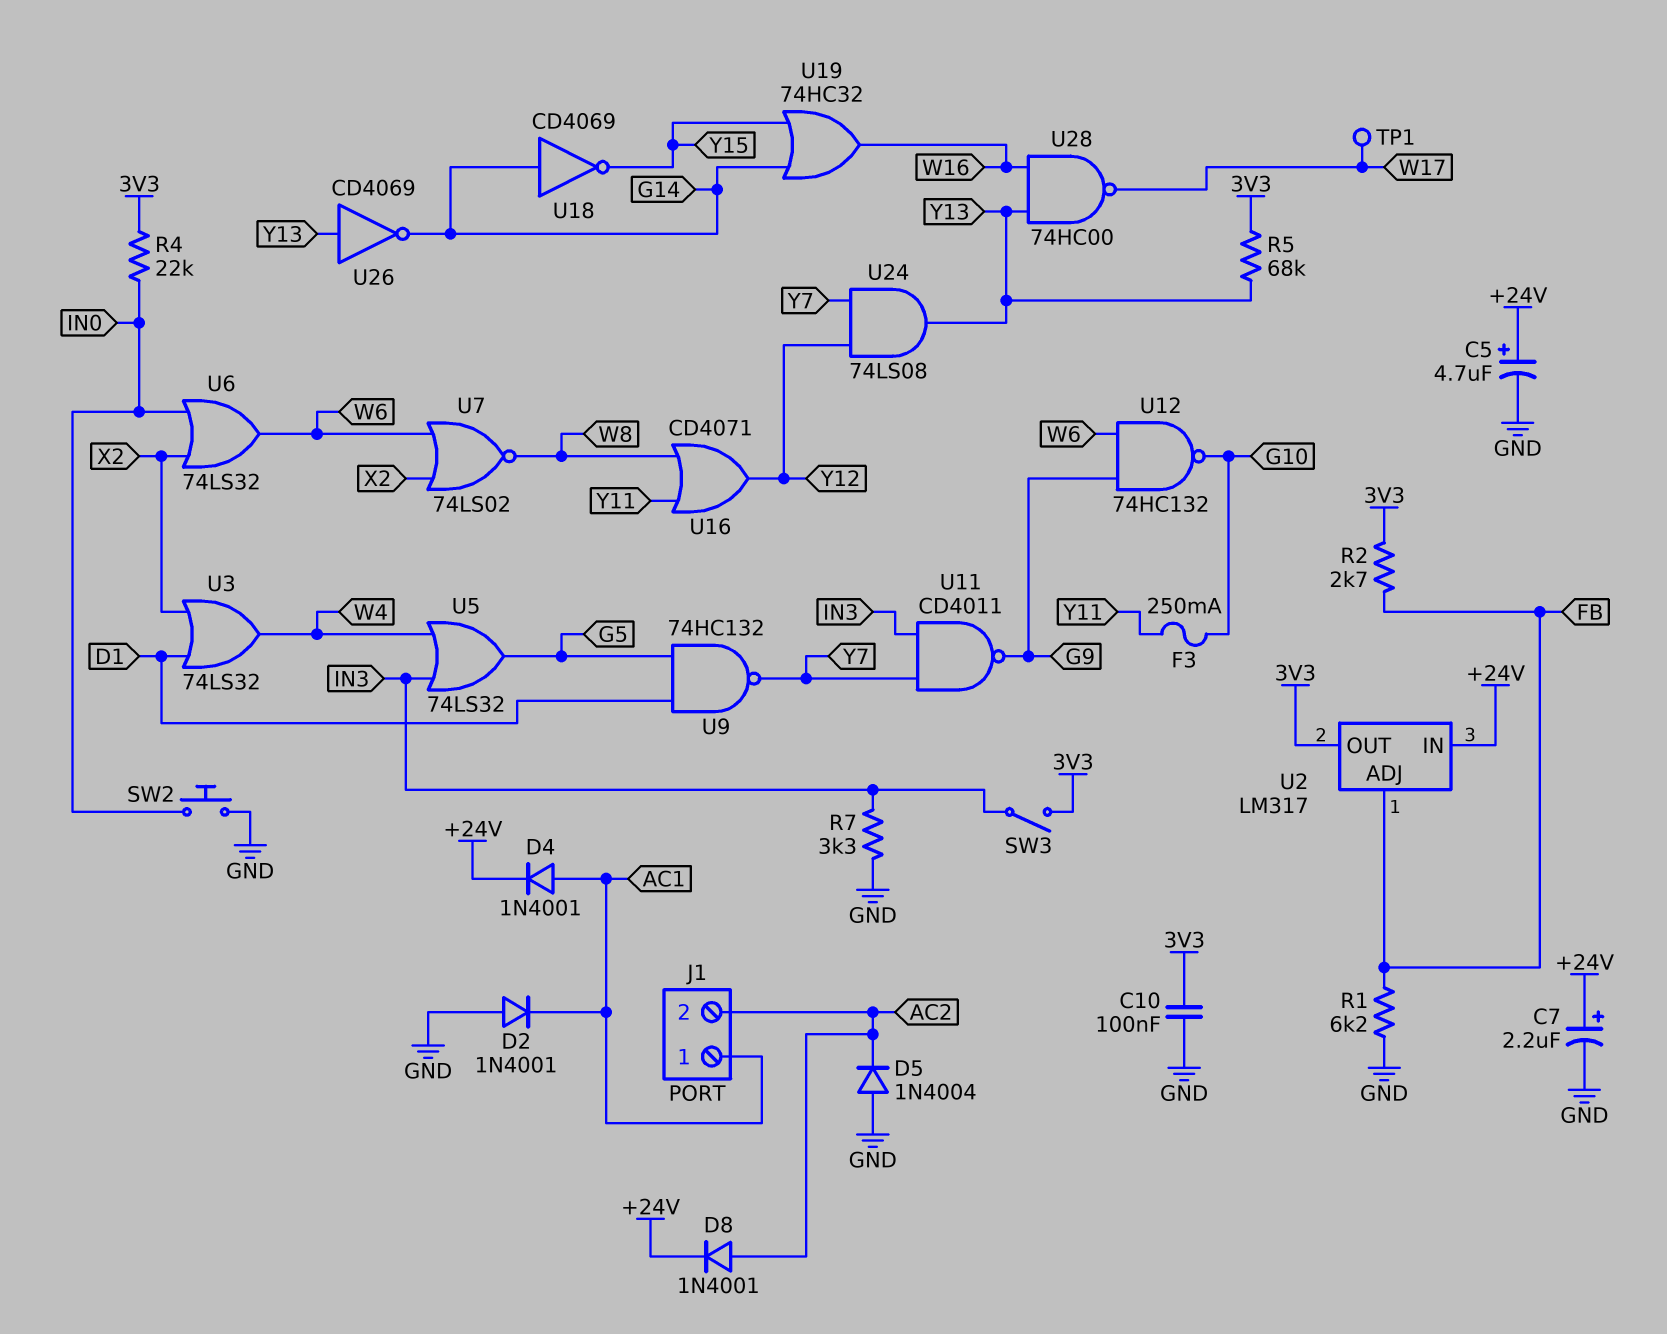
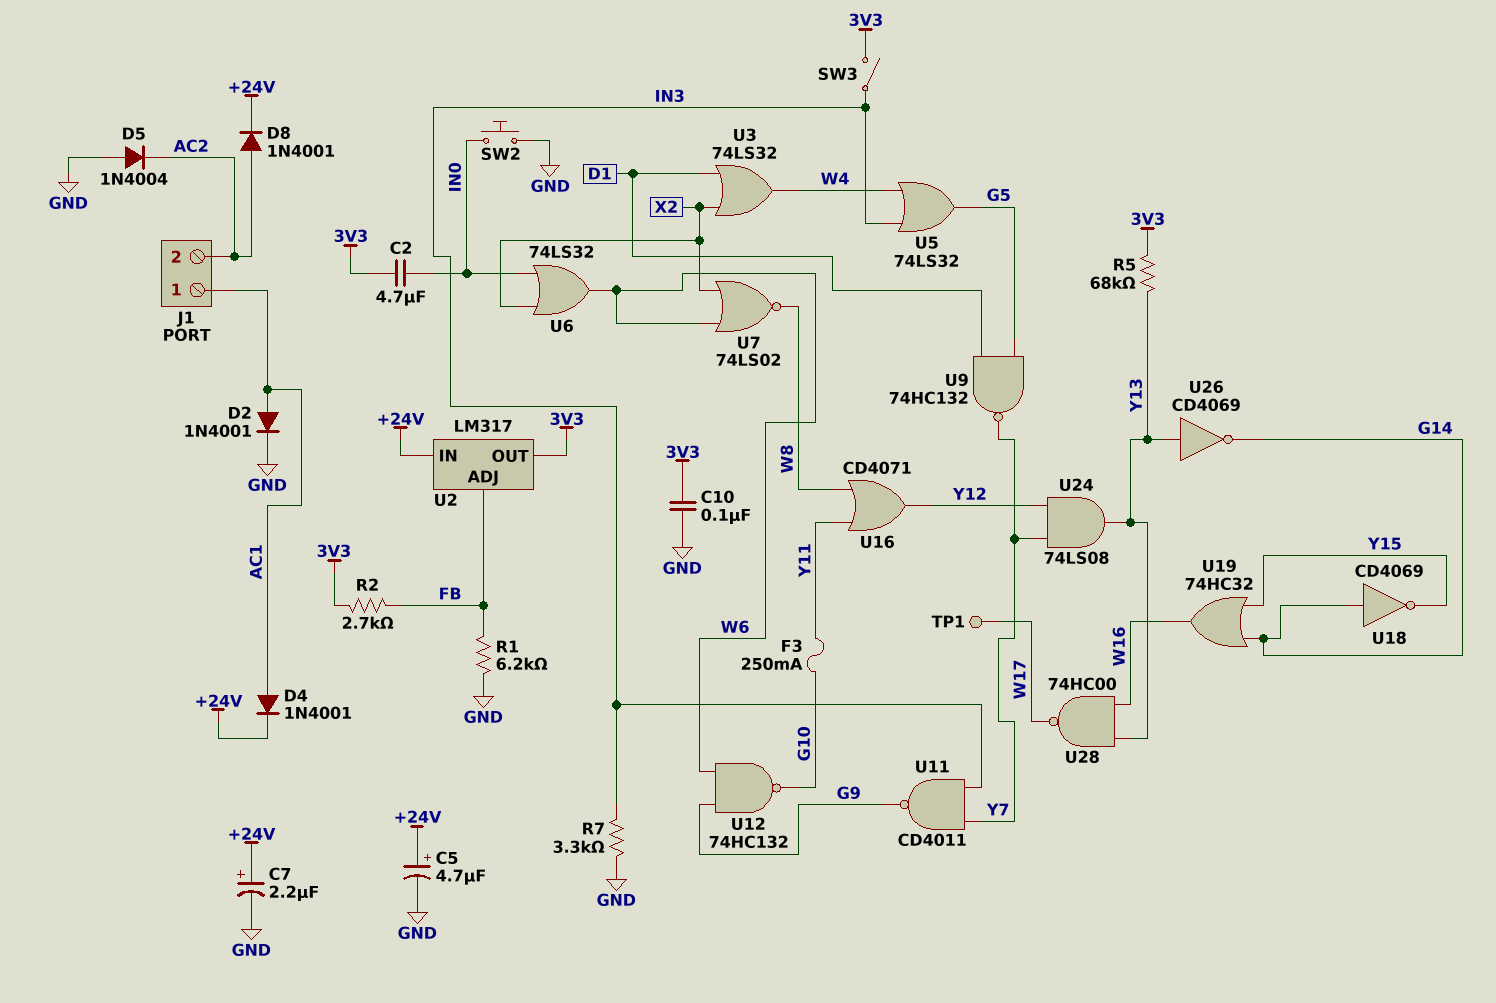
C2: none -> 4.7uF (3V3, IN0)
D2: diode 1N4001 (A GND, K AC1) -> diode 1N4001 (A AC1, K GND)
R4: 22k (3V3, IN0) -> none

